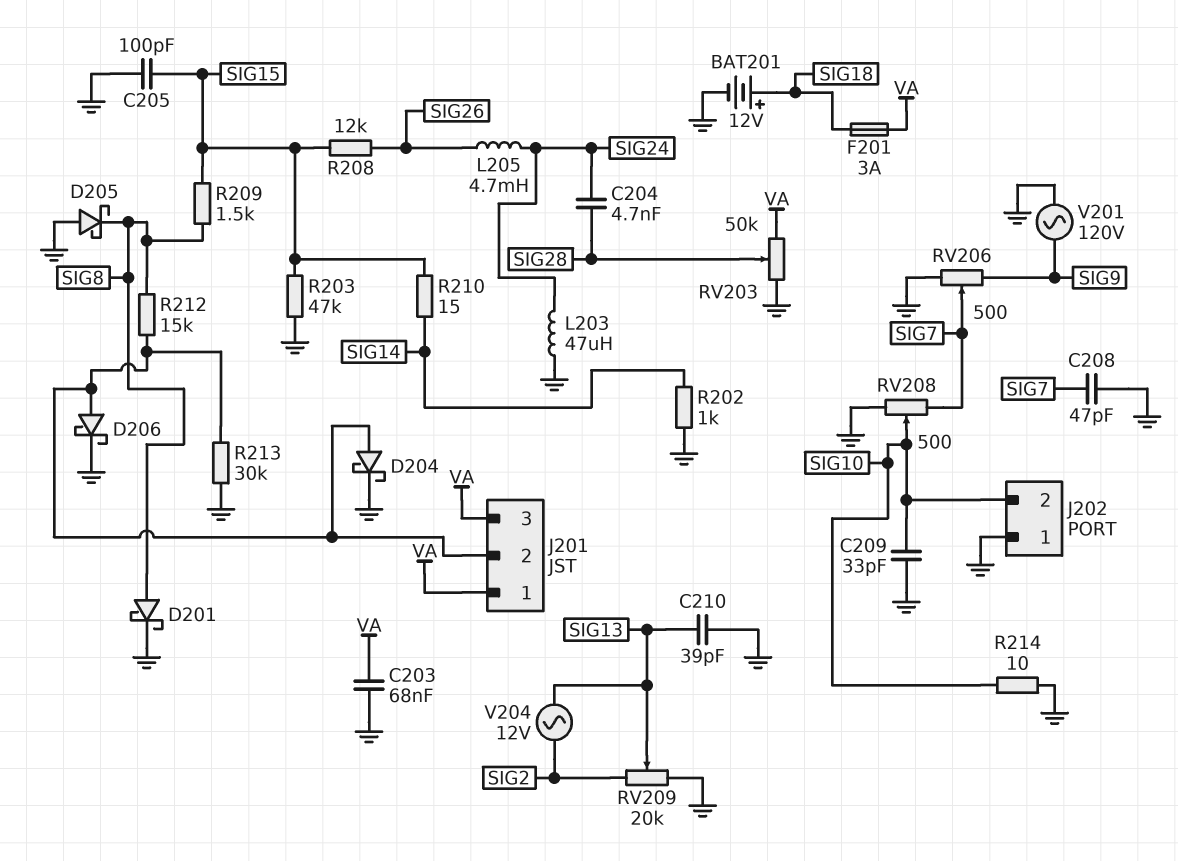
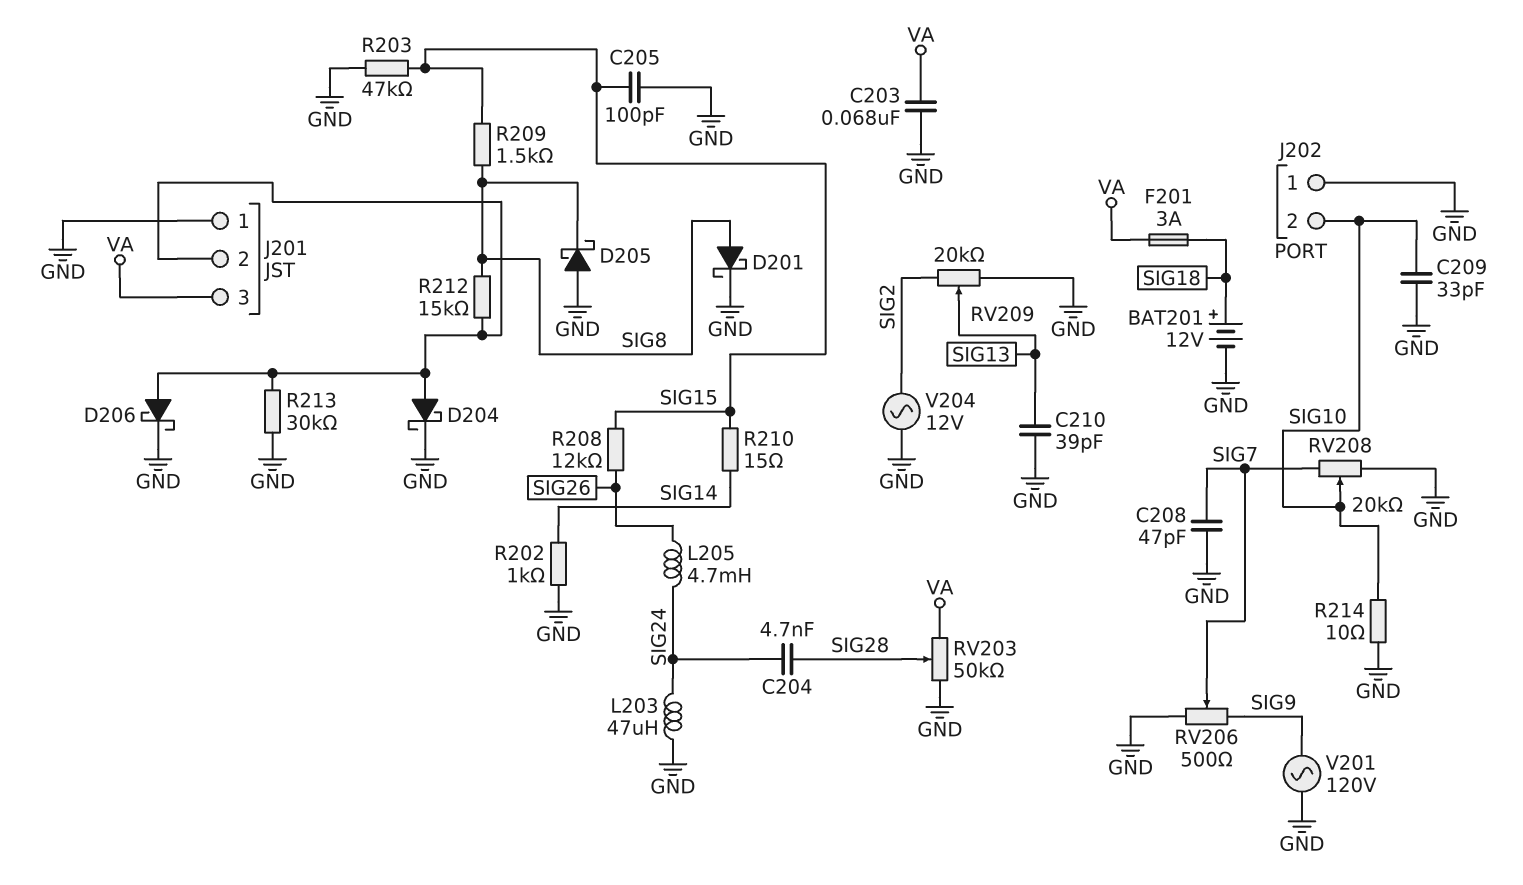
J201 pin 1: VA -> GND
RV208: 500 (GND, SIG7, wiper SIG10) -> 20k (GND, SIG7, wiper SIG10)
V204: AC 12V (SIG2, SIG13) -> AC 12V (GND, SIG2)

